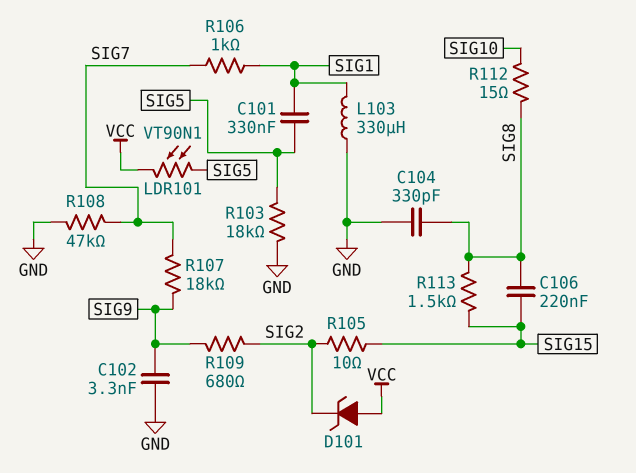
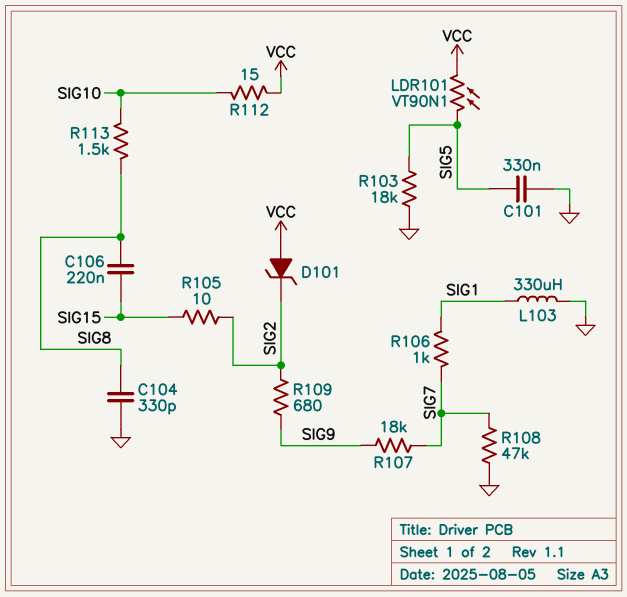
C101: 330nF (SIG1, SIG5) -> 330nF (GND, SIG5)
C102: 3.3nF (GND, SIG9) -> none
R112: 15 (SIG8, SIG10) -> 15 (SIG10, VCC)
R113: 1.5k (SIG8, SIG15) -> 1.5k (SIG8, SIG10)

